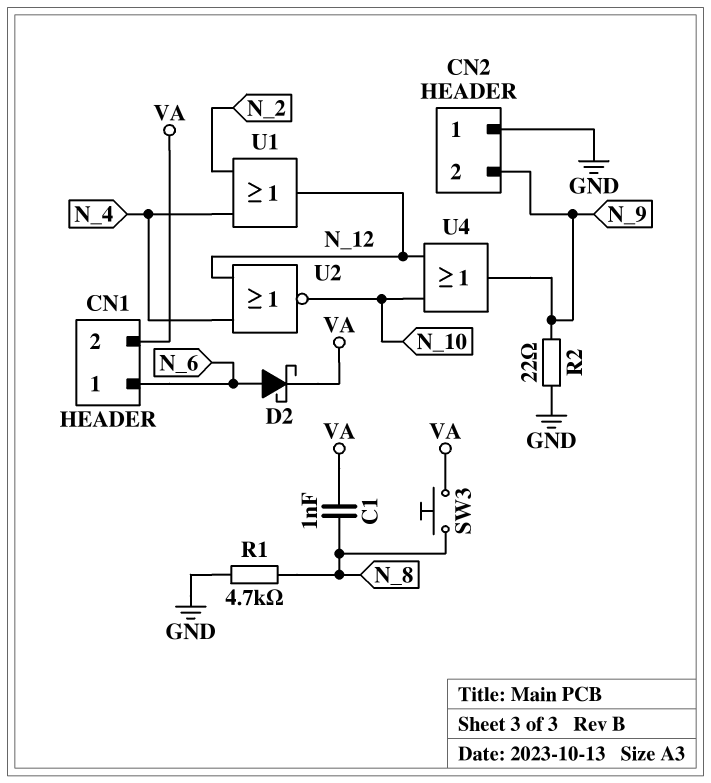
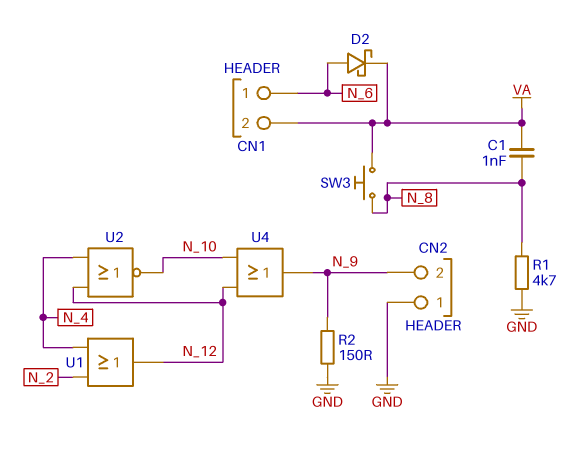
R2: 22 (GND, N_9) -> 150 (GND, N_9)

